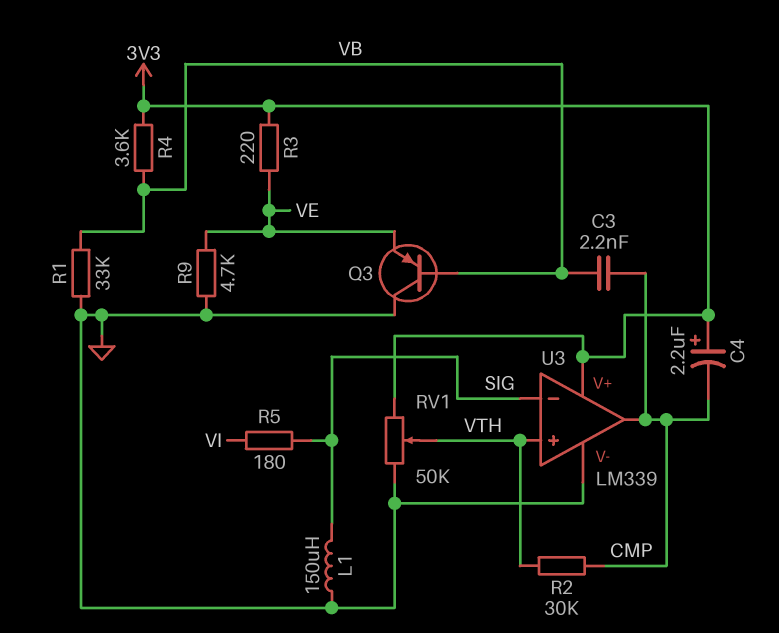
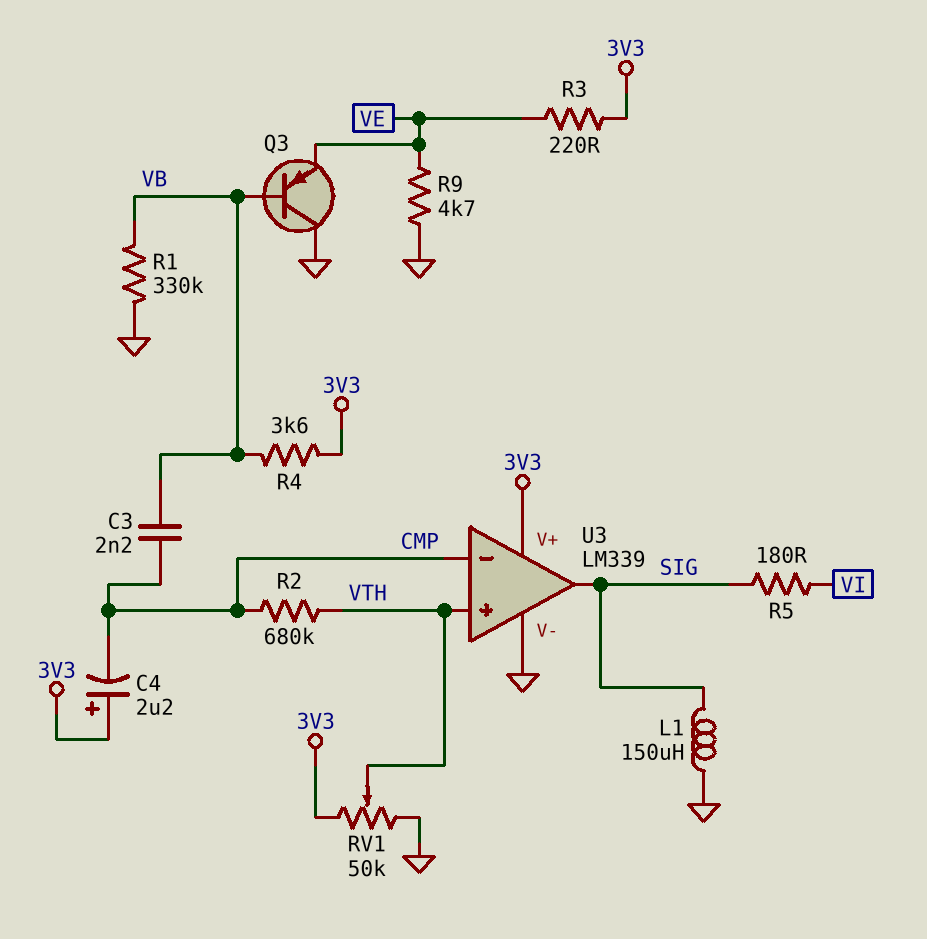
R1: 33k (GND, VB) -> 330k (GND, VB)
R2: 30k (CMP, VTH) -> 680k (CMP, VTH)
U3 pin in-: SIG -> CMP
U3 pin out: CMP -> SIG

